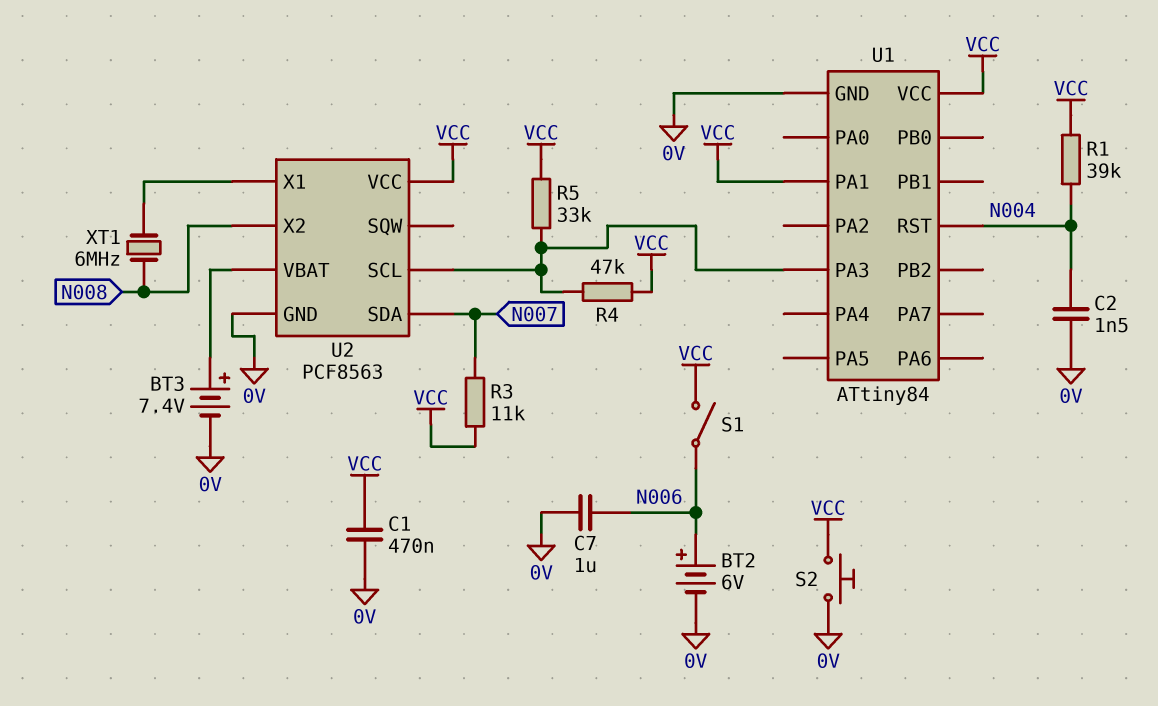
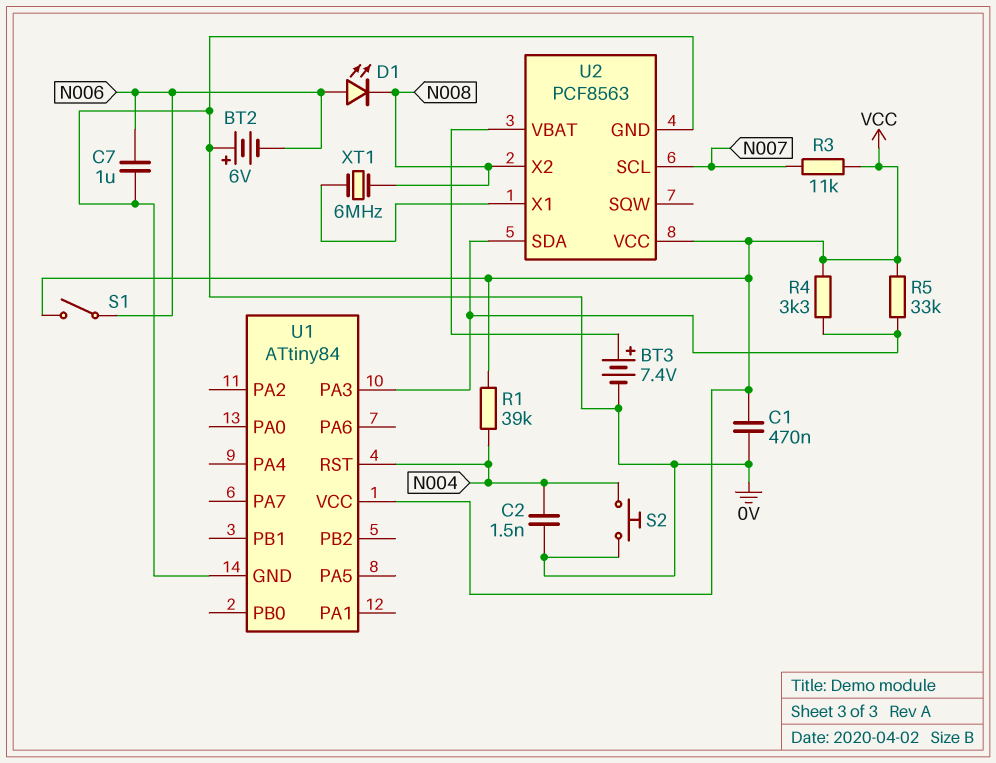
BT2: 6V (plus N006, minus 0V) -> 6V (plus 0V, minus N006)
D1: none -> LED (A N006, K N008)
R4: 47k (U1/PA3, VCC) -> 3.3k (U1/PA3, VCC)
S2: button (0V, VCC) -> button (0V, N004)
U1 pin PA1: VCC -> none
U2 pin SCL: U1/PA3 -> N007
U2 pin SDA: N007 -> U1/PA3

